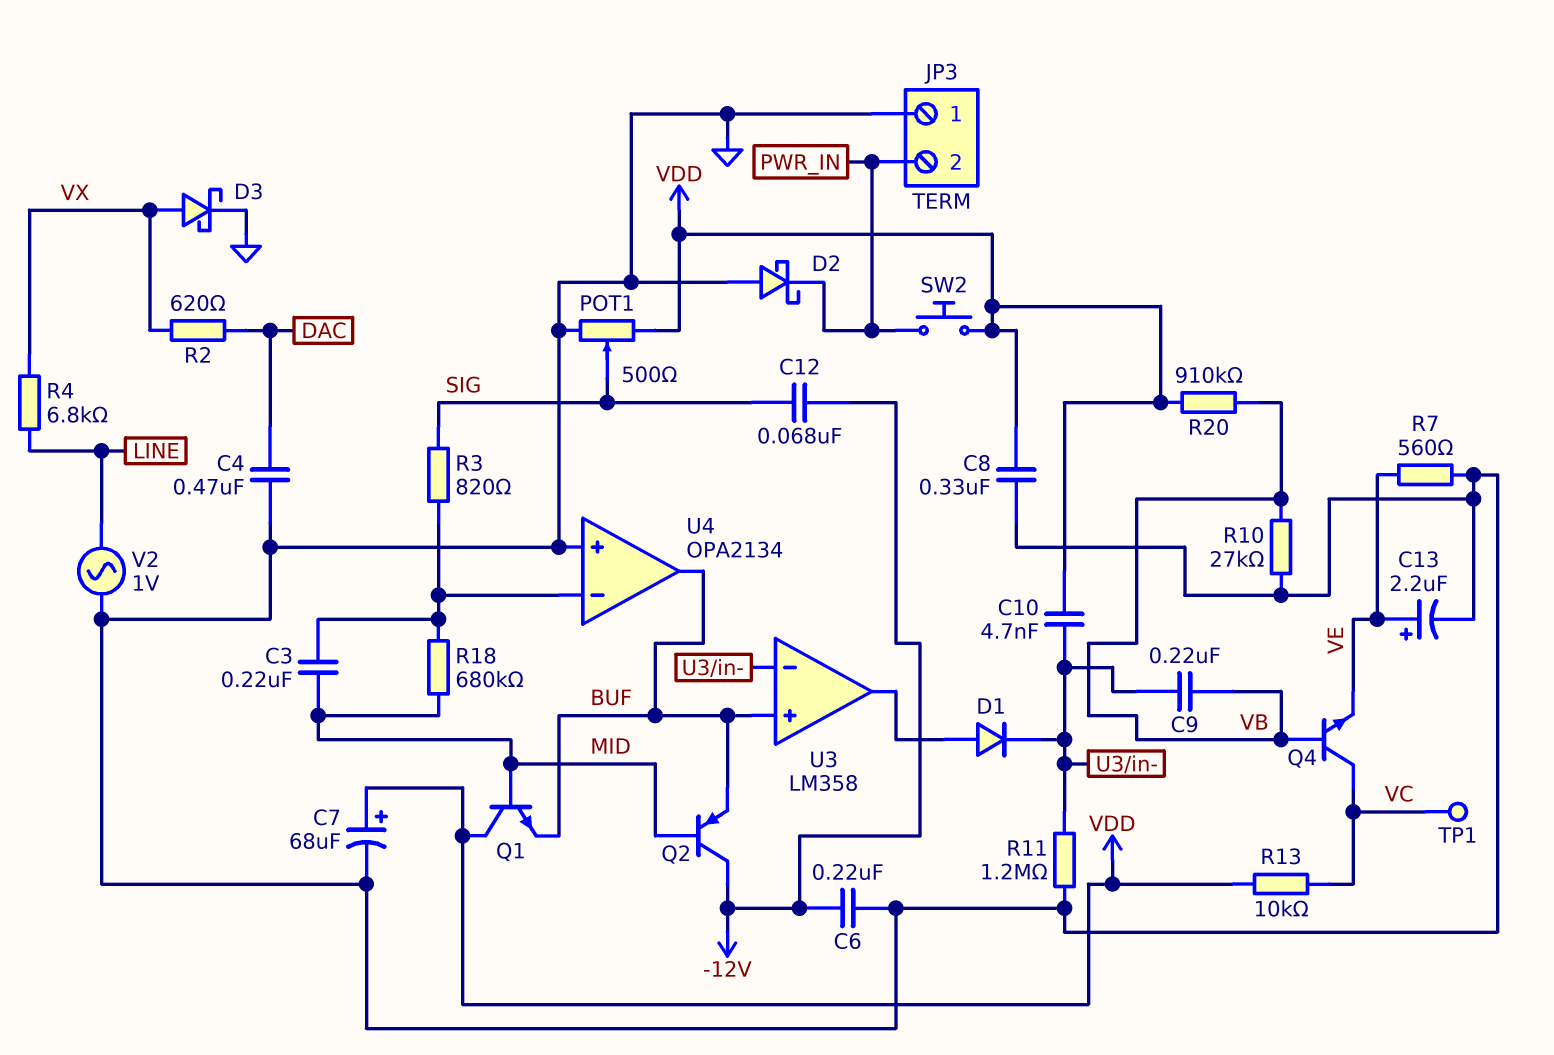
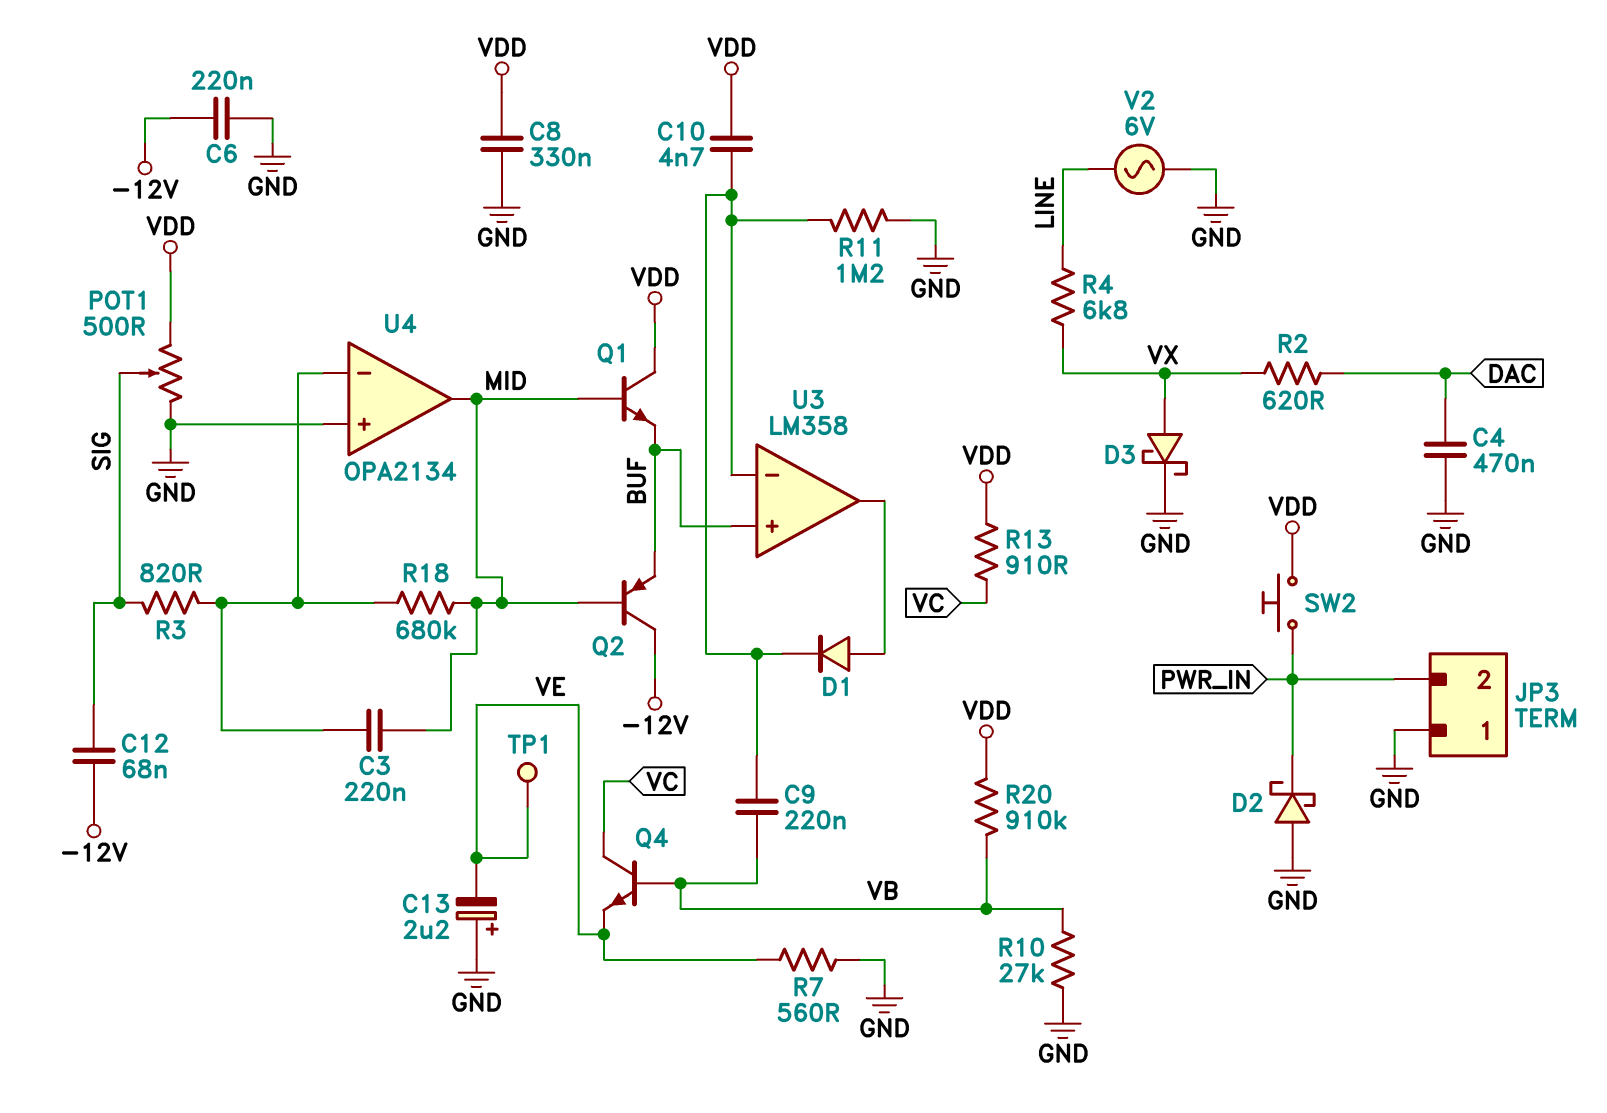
C7: 68uF (plus VDD, minus GND) -> none
C13: 2.2uF (plus VE, minus GND) -> 2.2uF (plus GND, minus VE)
R13: 10k (VC, VDD) -> 910 (VC, VDD)
TP1: test point (VC) -> test point (VE)
U4 pin out: BUF -> MID
V2: AC 1V (GND, LINE) -> AC 6V (GND, LINE)

